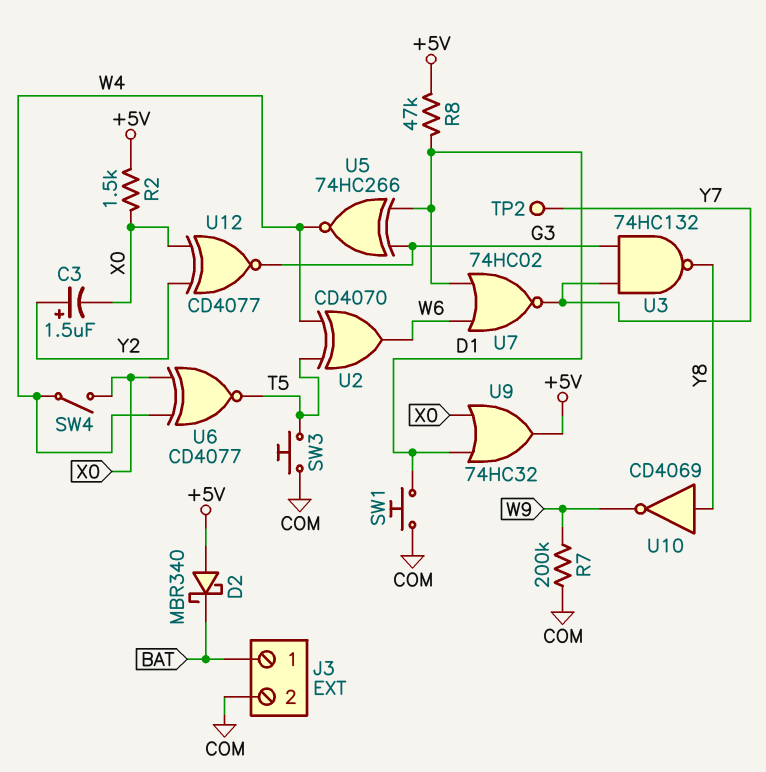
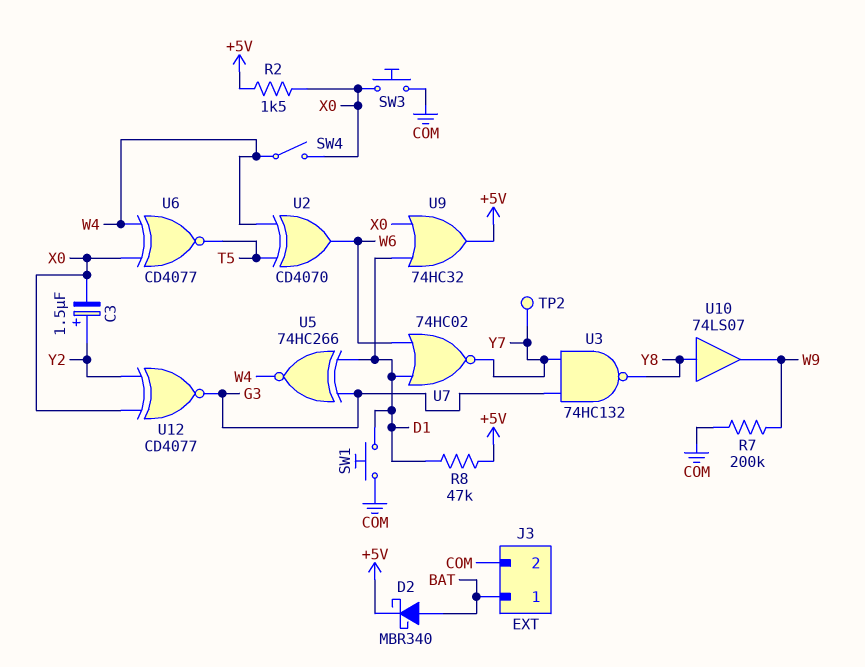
D2: schottky MBR340 (A +5V, K BAT) -> schottky MBR340 (A BAT, K +5V)
SW3: button (COM, T5) -> button (COM, X0)
U10: NOT CD4069 (in Y8, out W9) -> buffer 74LS07 (in Y8, out W9)

